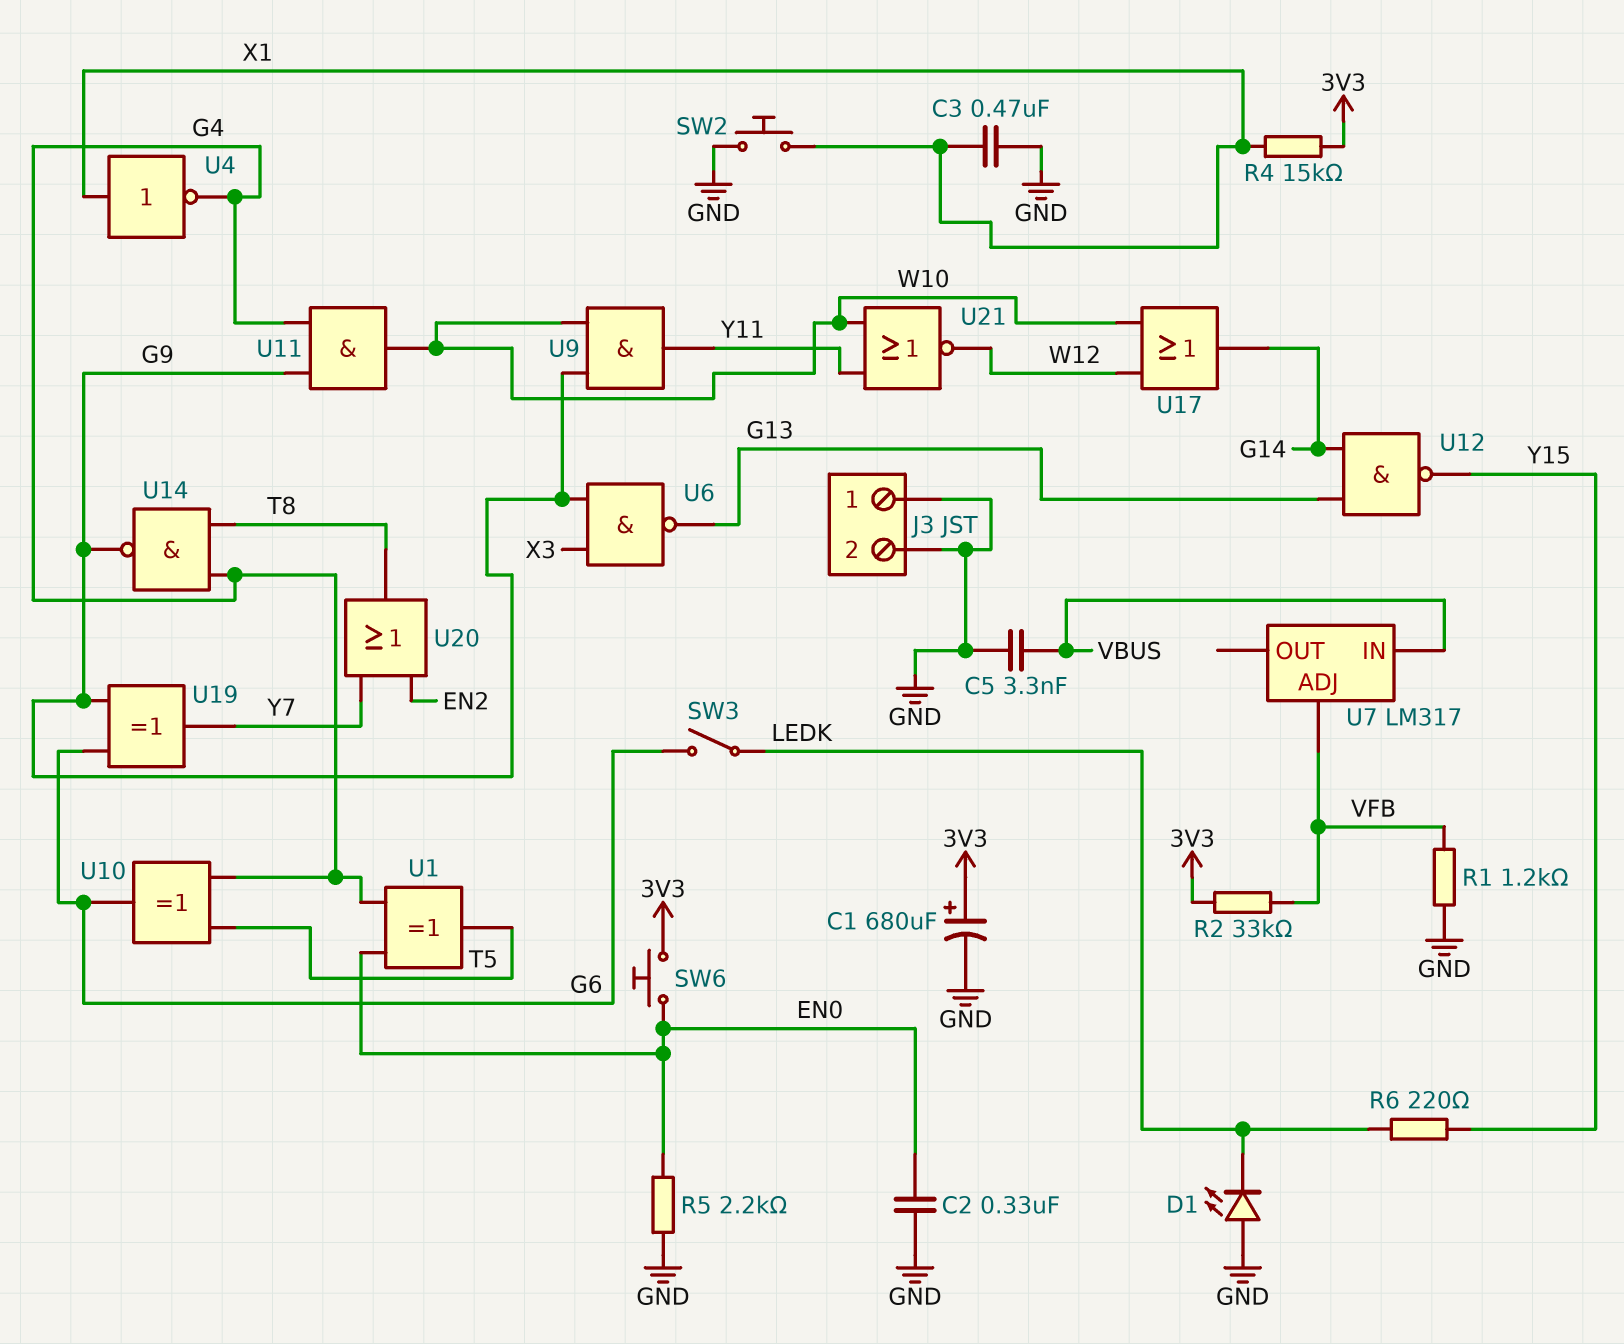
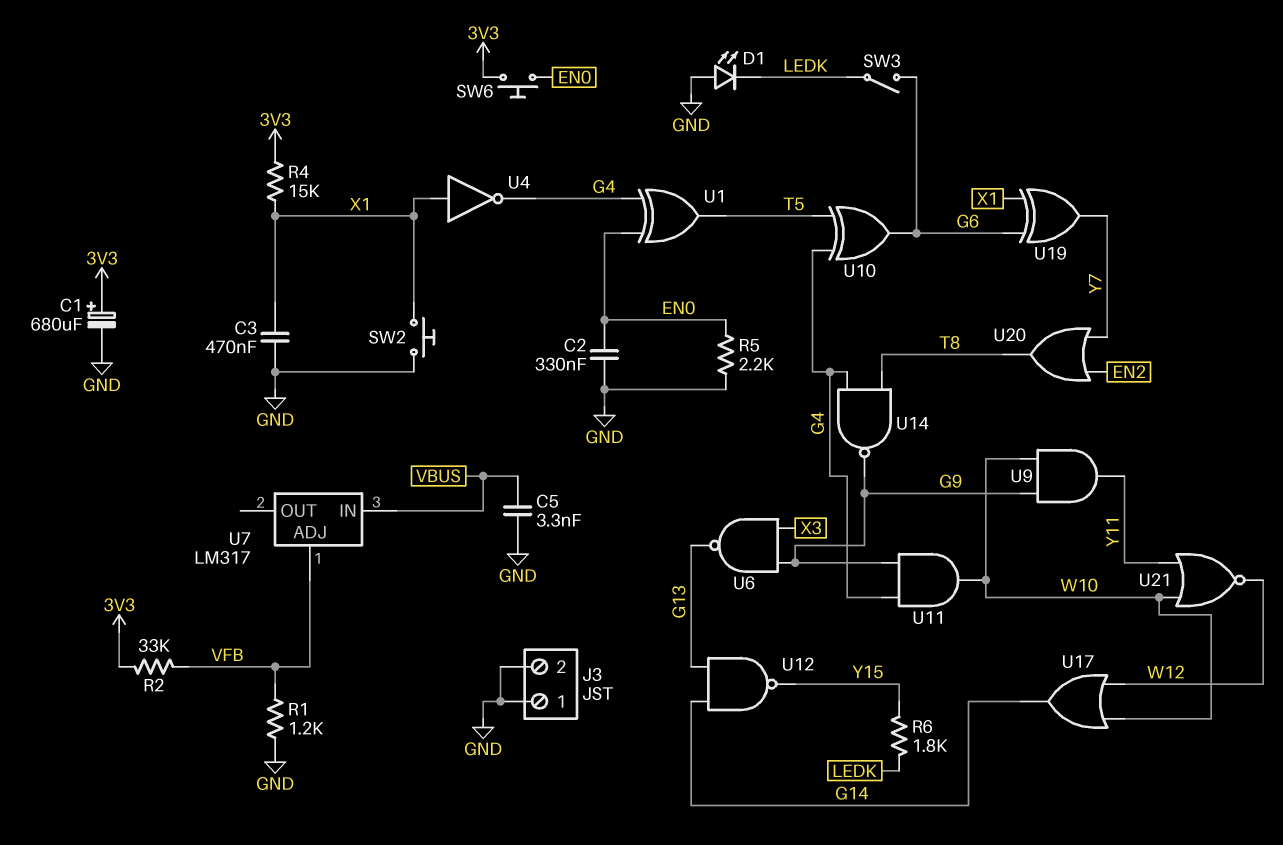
R6: 220 (LEDK, Y15) -> 1.8k (LEDK, Y15)
U19: XOR (in G6, in G9, out Y7) -> XOR (in G6, in X1, out Y7)

